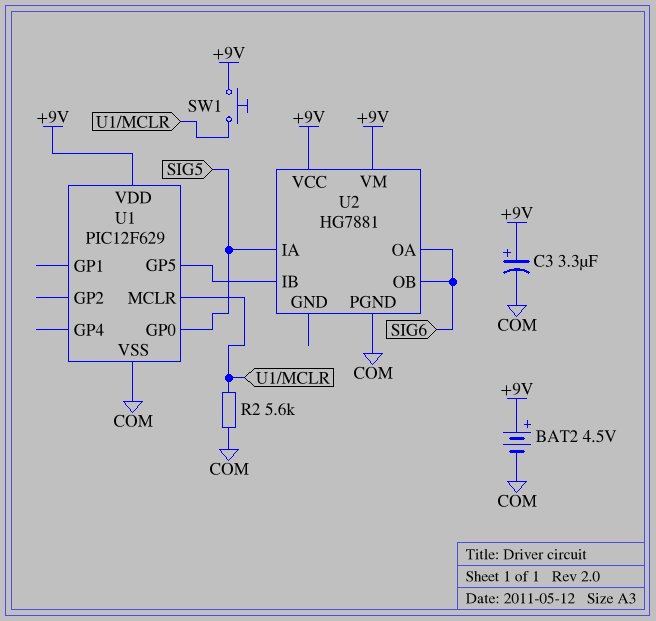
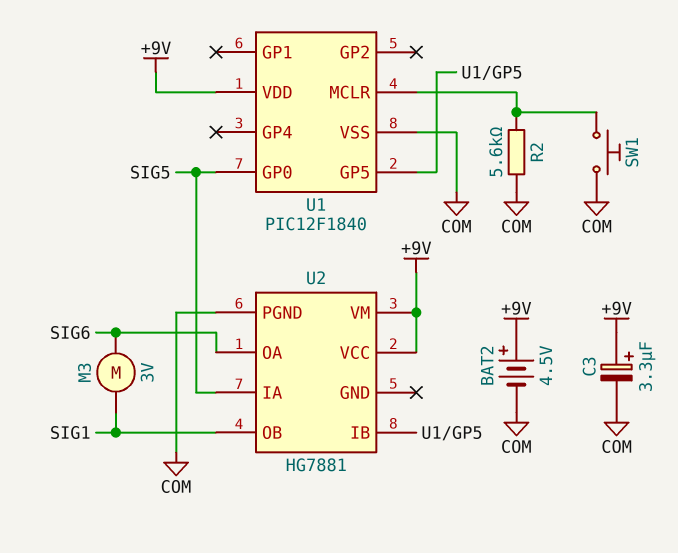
M3: none -> motor 3V (SIG1, SIG6)
SW1: button (+9V, U1/MCLR) -> button (COM, U1/MCLR)
U1: PIC12F629 -> PIC12F1840
U2 pin OB: SIG6 -> SIG1

